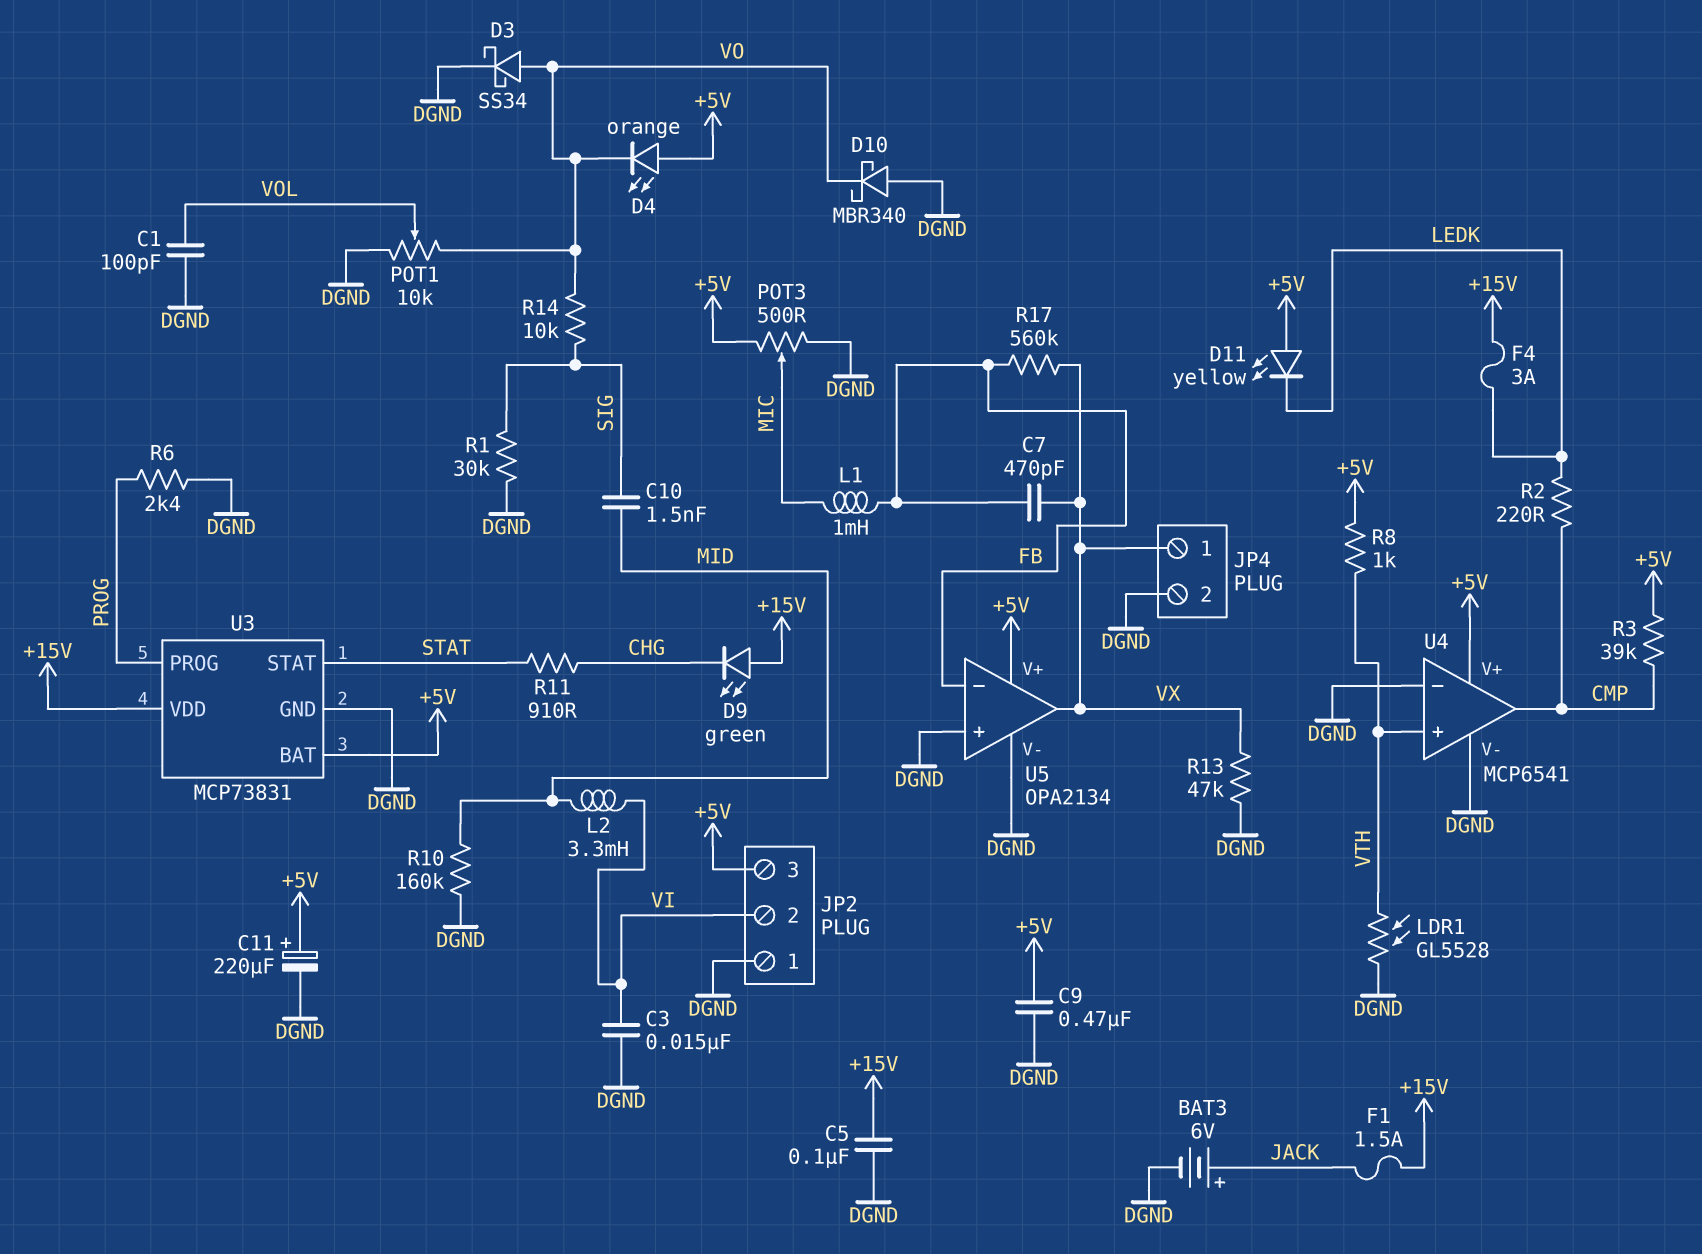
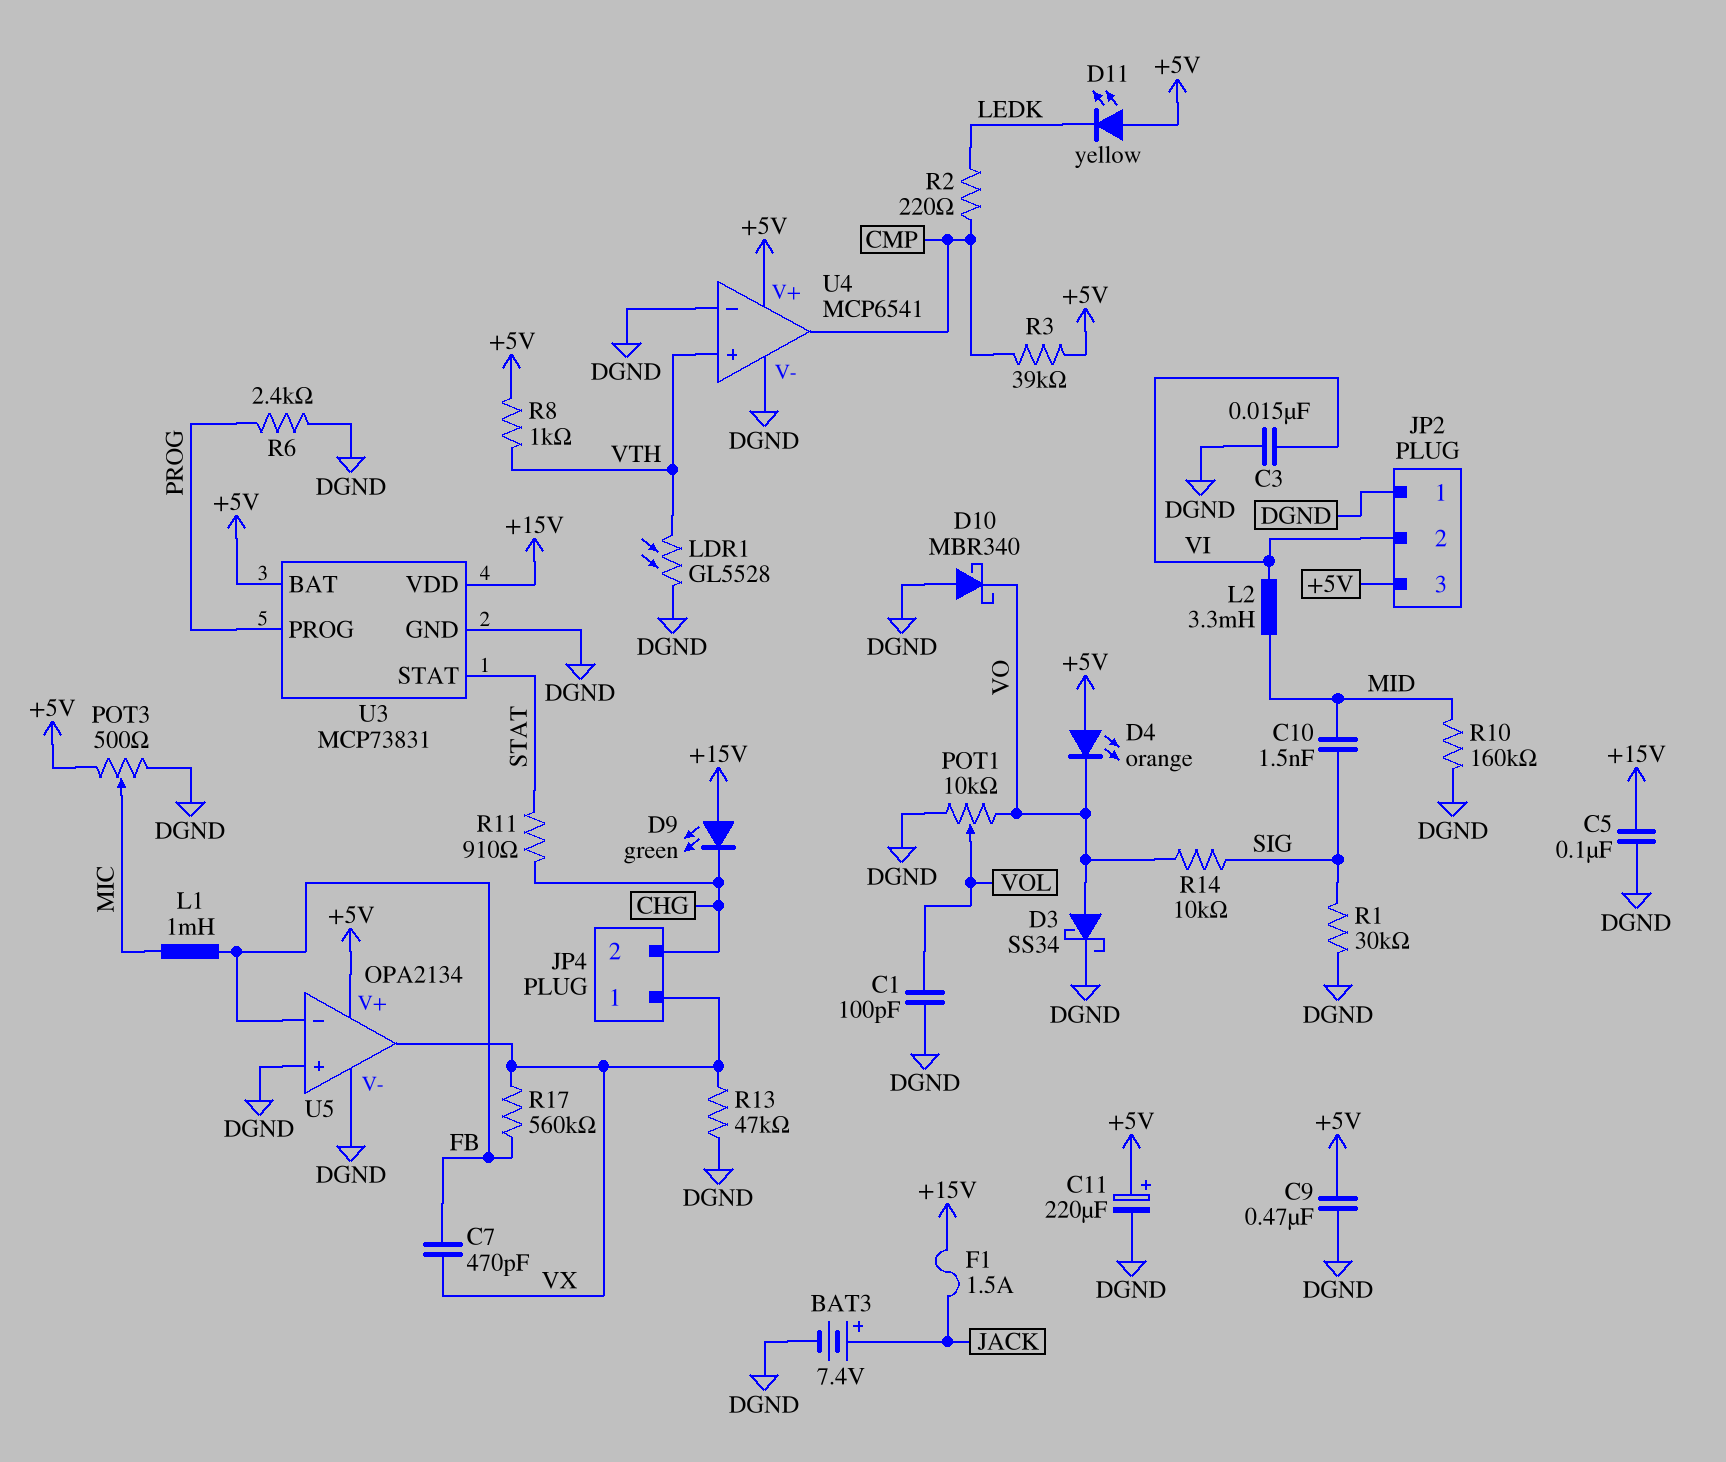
BAT3: 6V (plus JACK, minus DGND) -> 7.4V (plus JACK, minus DGND)
F4: 3A (+15V, LEDK) -> none
JP4 pin 2: DGND -> CHG

